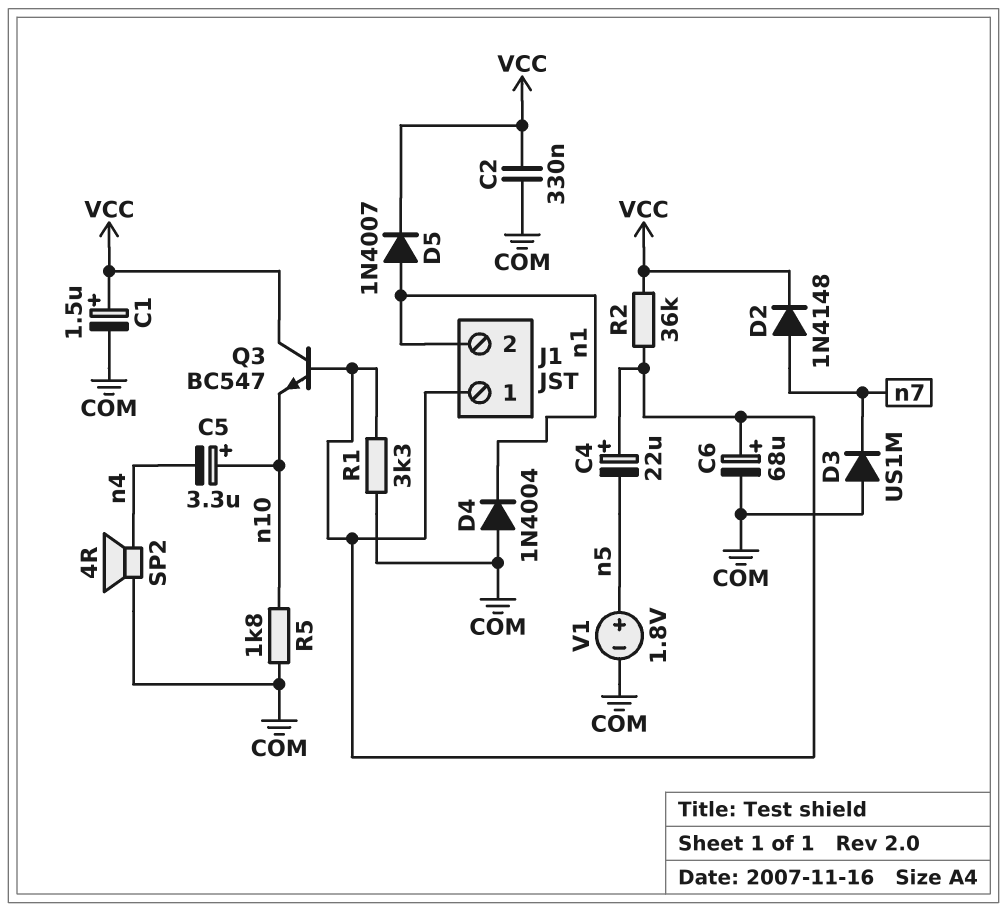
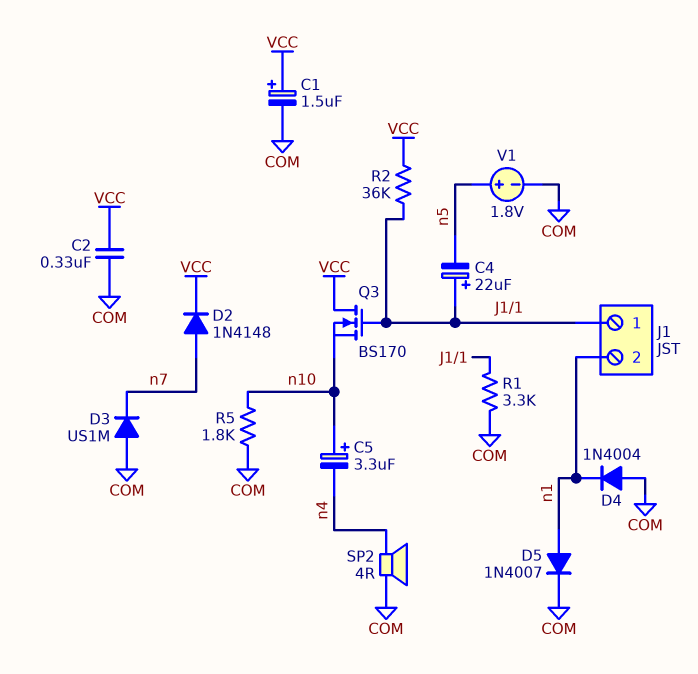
C6: 68uF (plus J1/1, minus COM) -> none
D5: diode 1N4007 (A n1, K VCC) -> diode 1N4007 (A n1, K COM)
Q3: NPN BC547 (B J1/1, C VCC, E n10) -> NMOS BS170 (G J1/1, D VCC, S n10)

